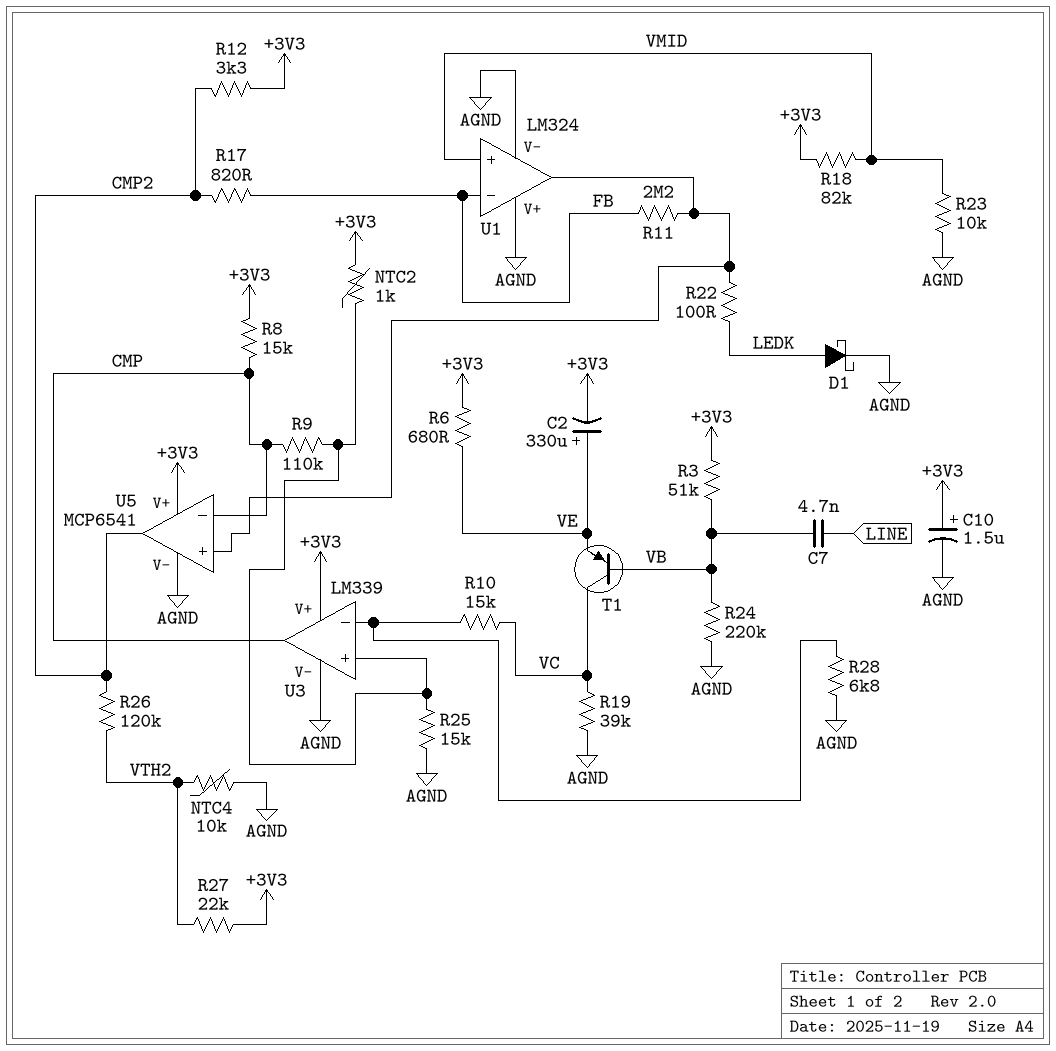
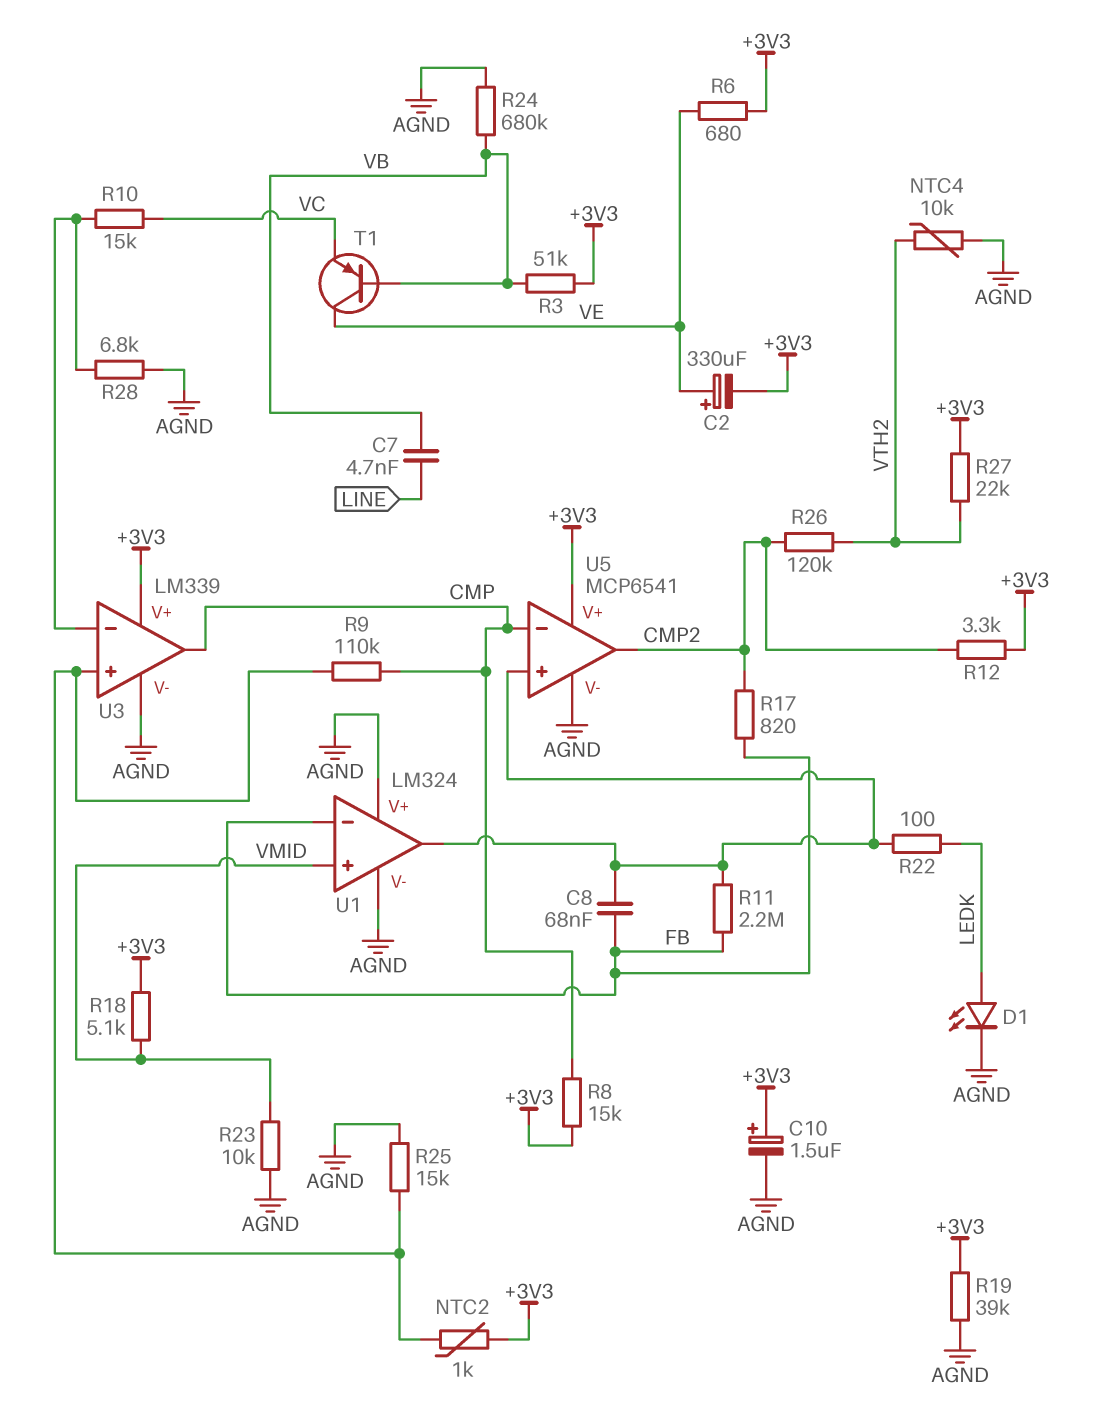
C8: none -> 68nF (FB, U1/out)
D1: schottky (A LEDK, K AGND) -> LED (A LEDK, K AGND)
R18: 82k (+3V3, VMID) -> 5.1k (+3V3, VMID)
R19: 39k (AGND, VC) -> 39k (+3V3, AGND)
R24: 220k (AGND, VB) -> 680k (AGND, VB)
T1: PNP (B VB, C VC, E VE) -> PNP (B VB, C VE, E VC)

